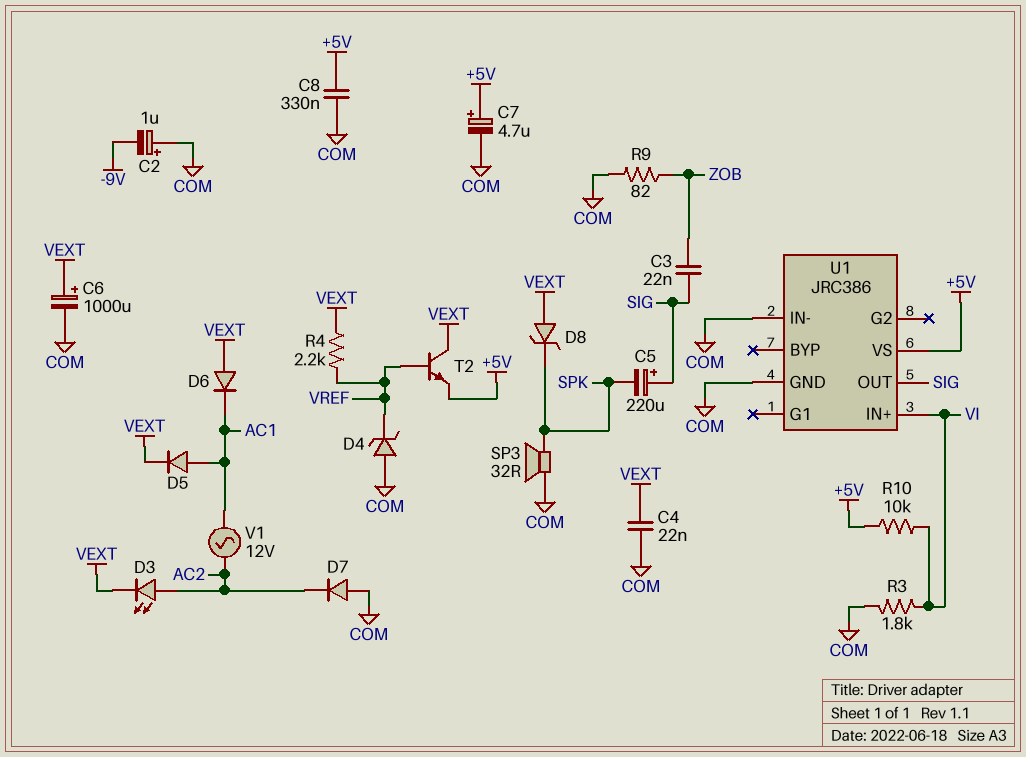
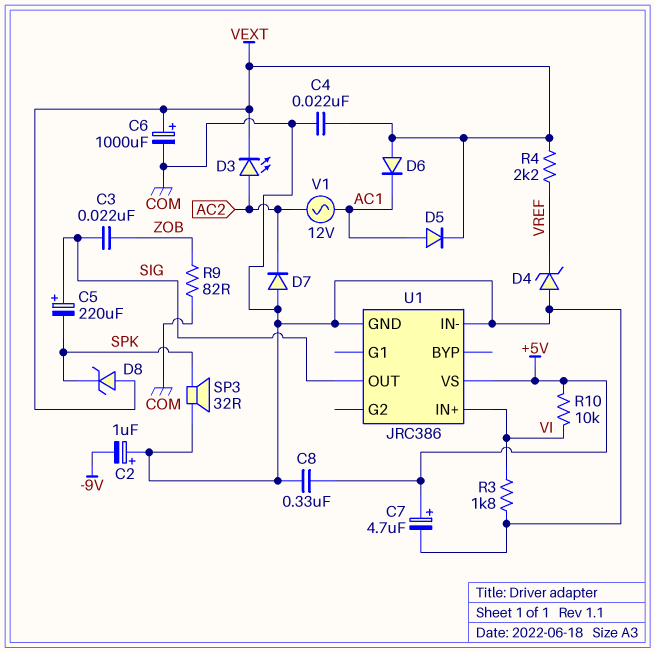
T2: NPN (B VREF, C VEXT, E +5V) -> none

